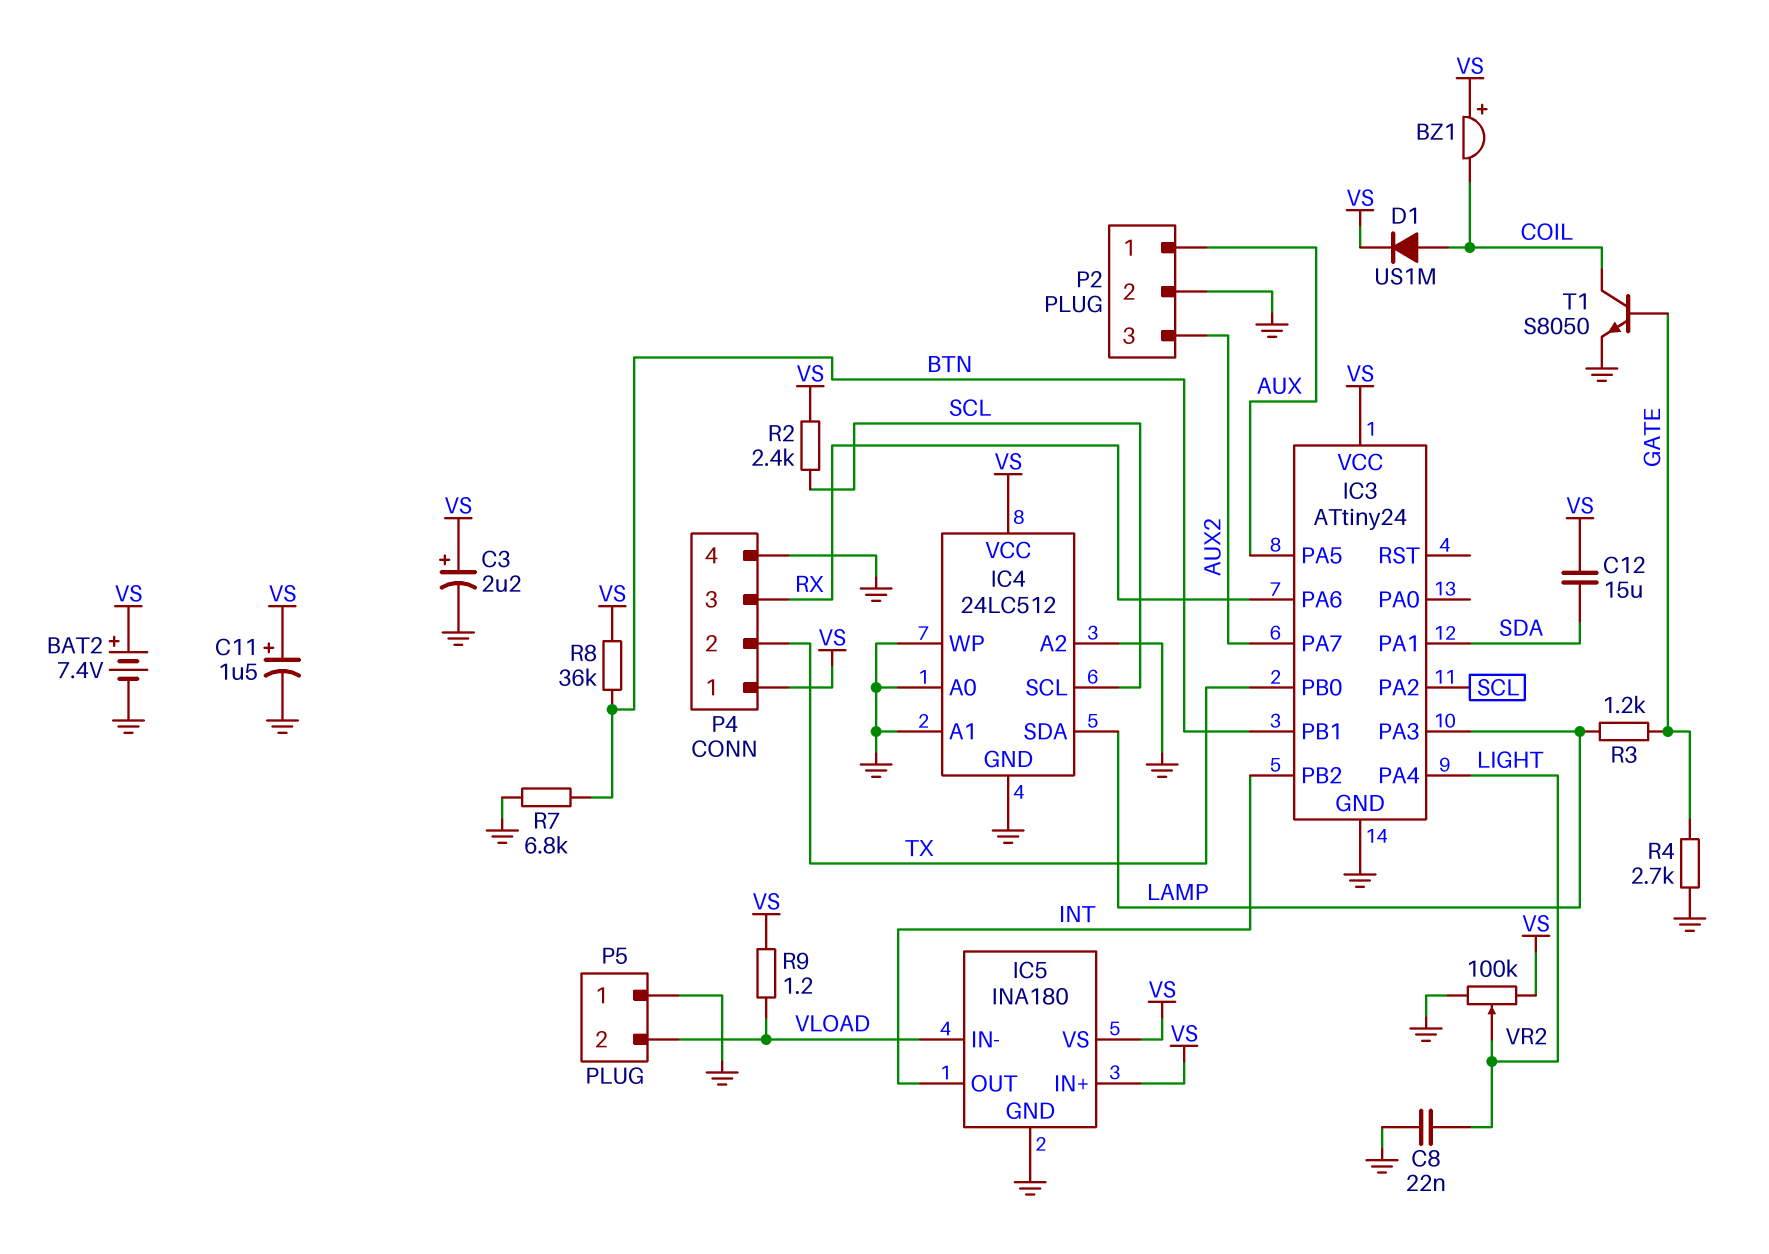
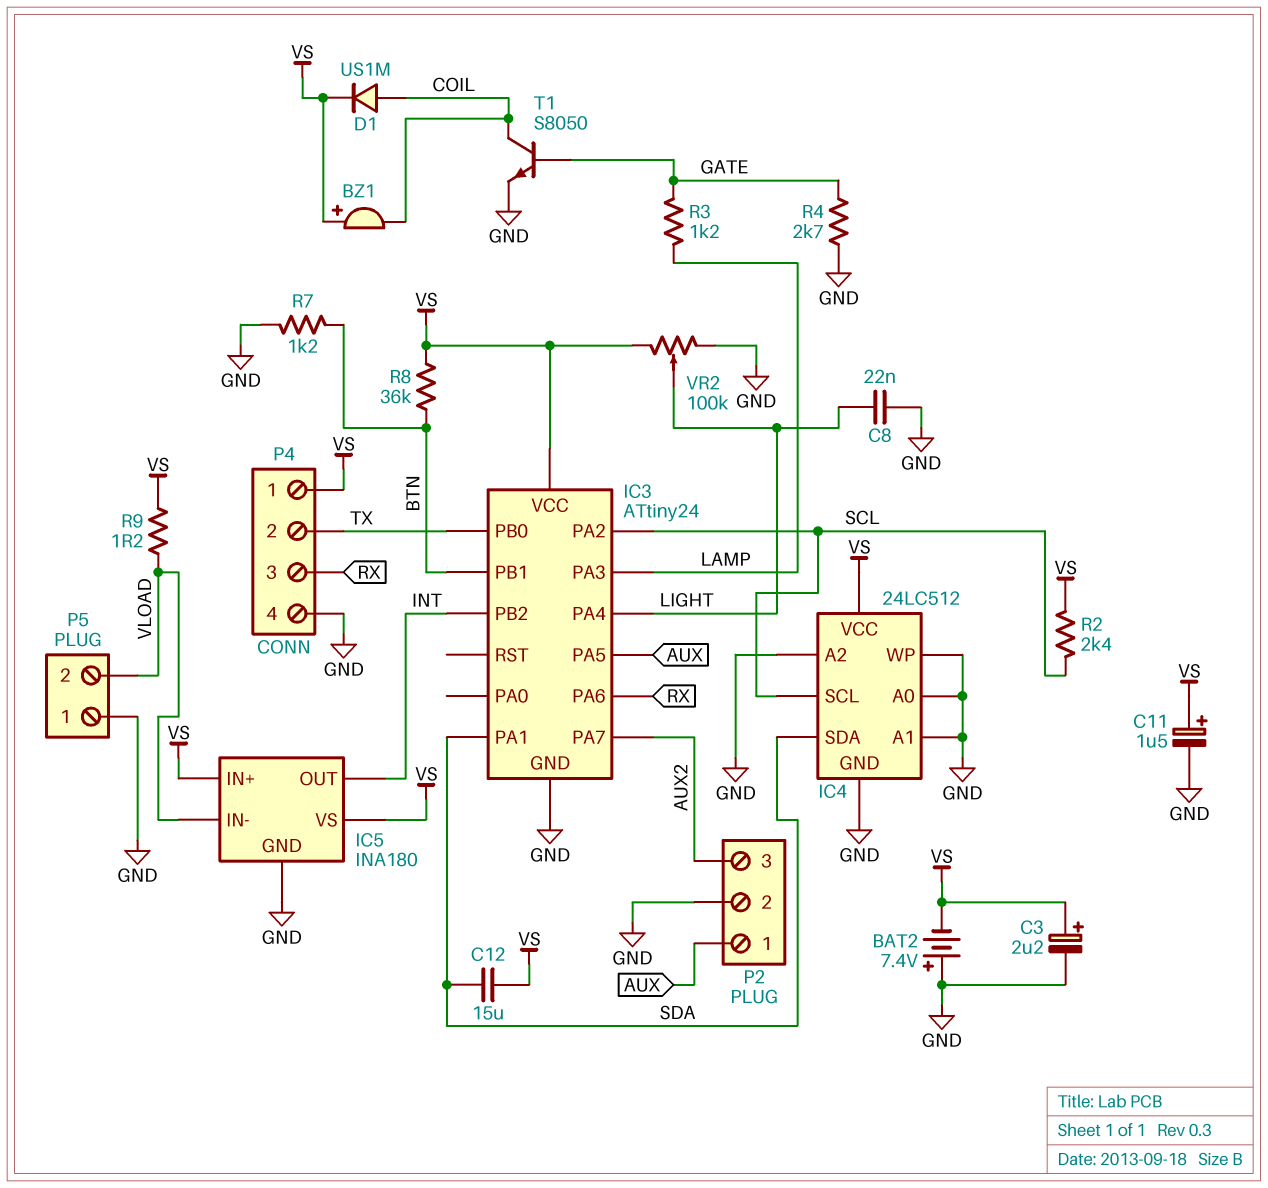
BAT2: 7.4V (plus VS, minus GND) -> 7.4V (plus GND, minus VS)
IC4 pin SDA: LAMP -> SDA
R7: 6.8k (BTN, GND) -> 1.2k (BTN, GND)

